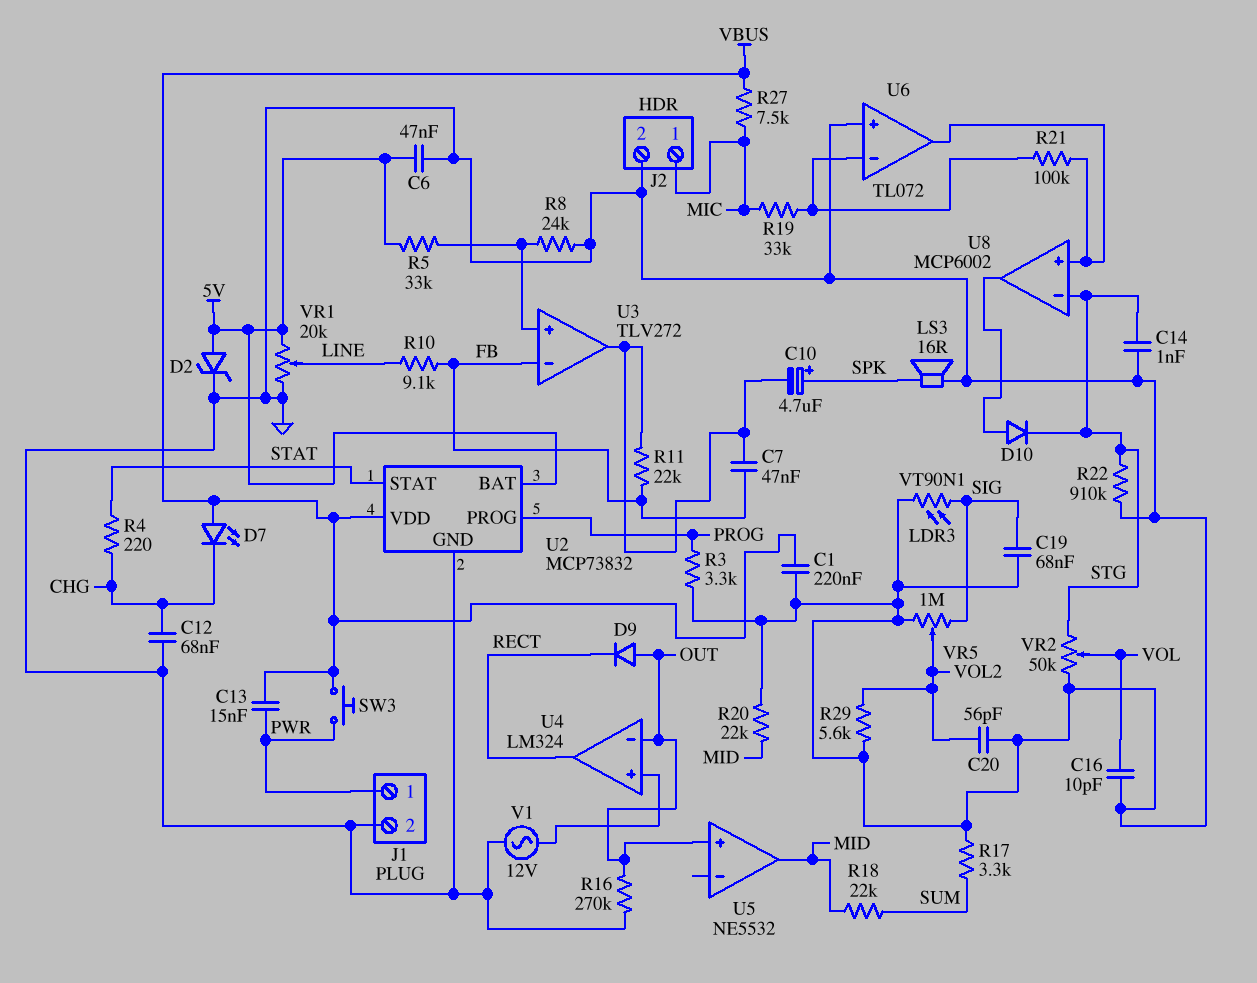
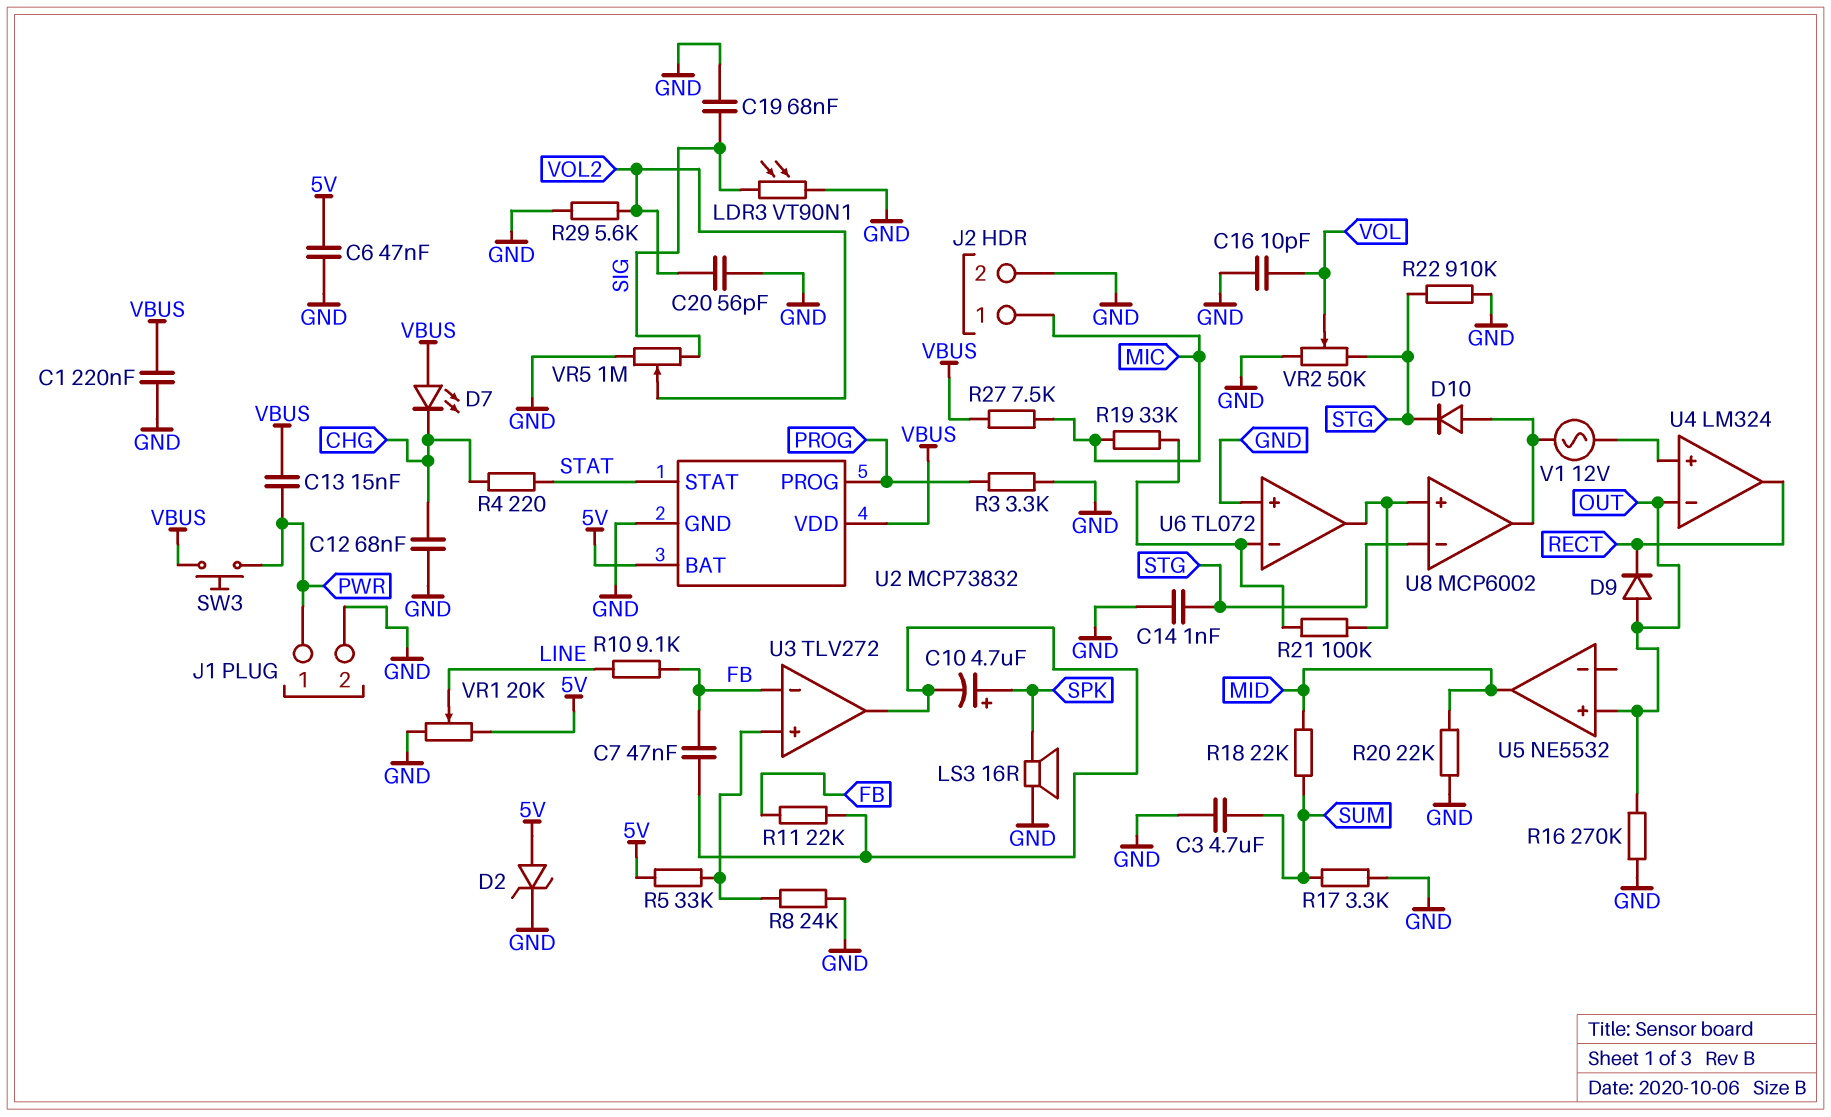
C3: none -> 4.7uF (GND, SUM)
V1: AC 12V (GND, U4/in+) -> AC 12V (U4/in+, U8/out)

